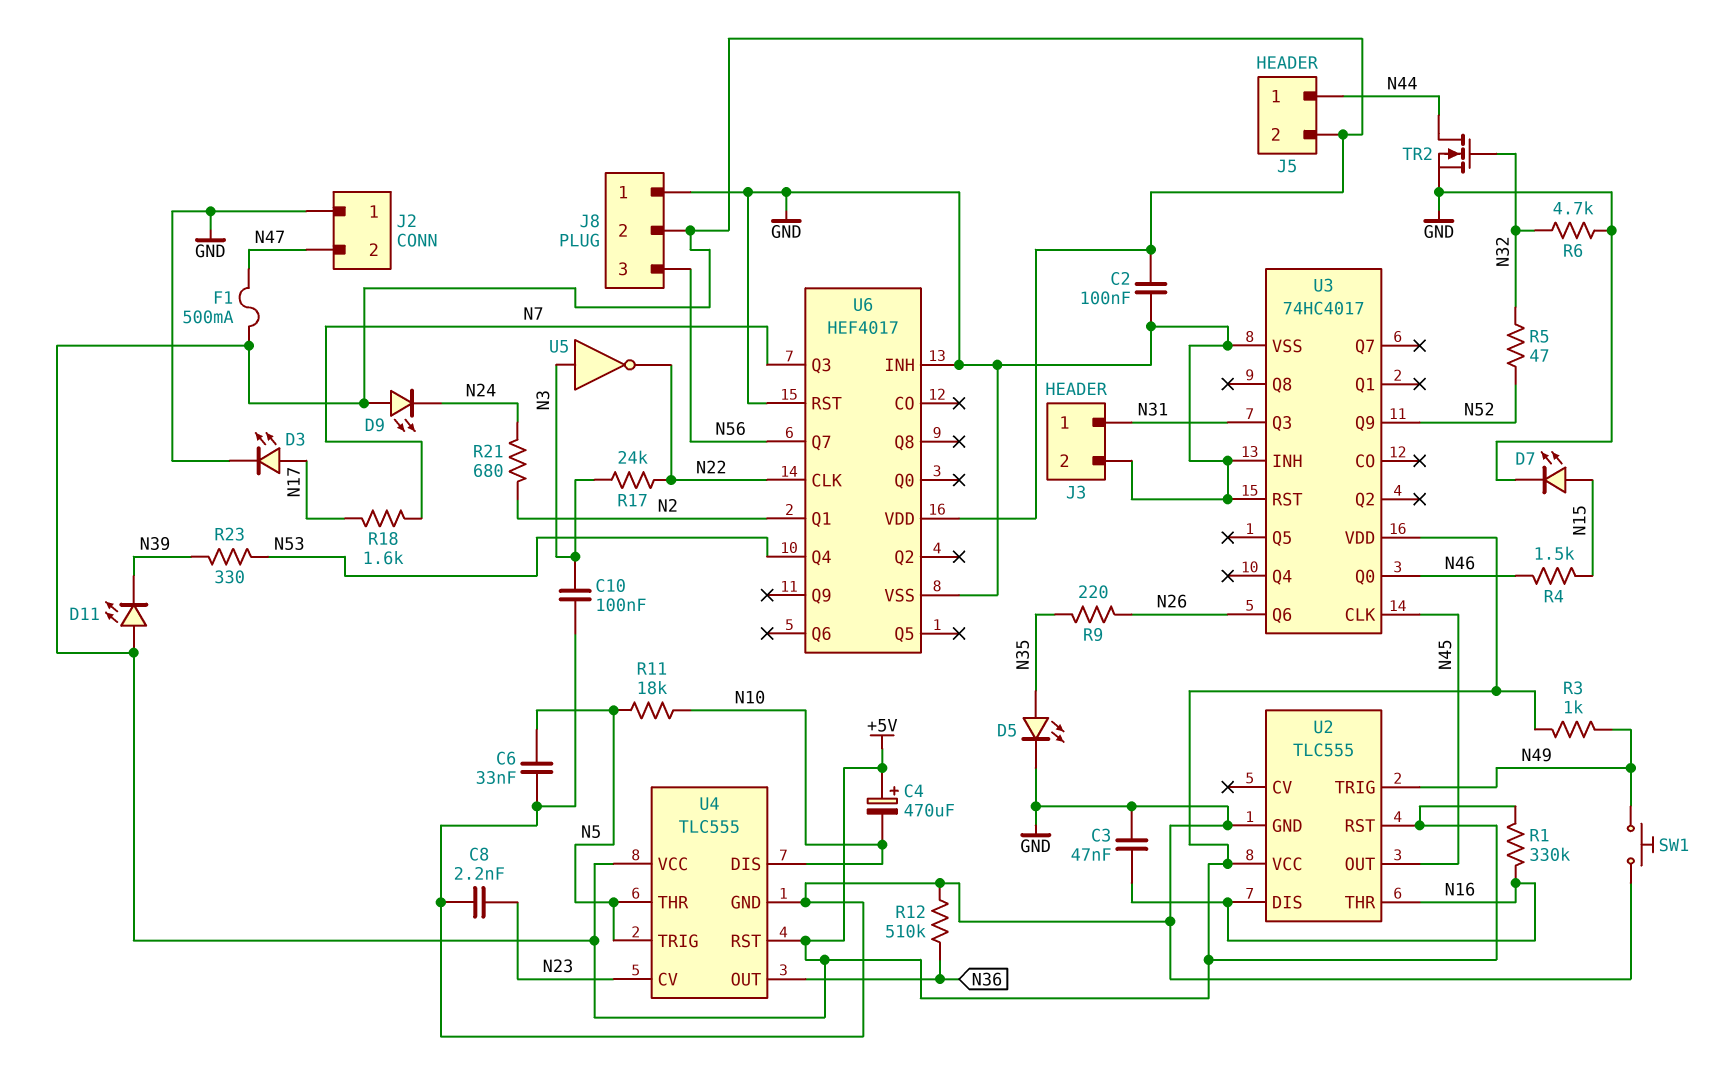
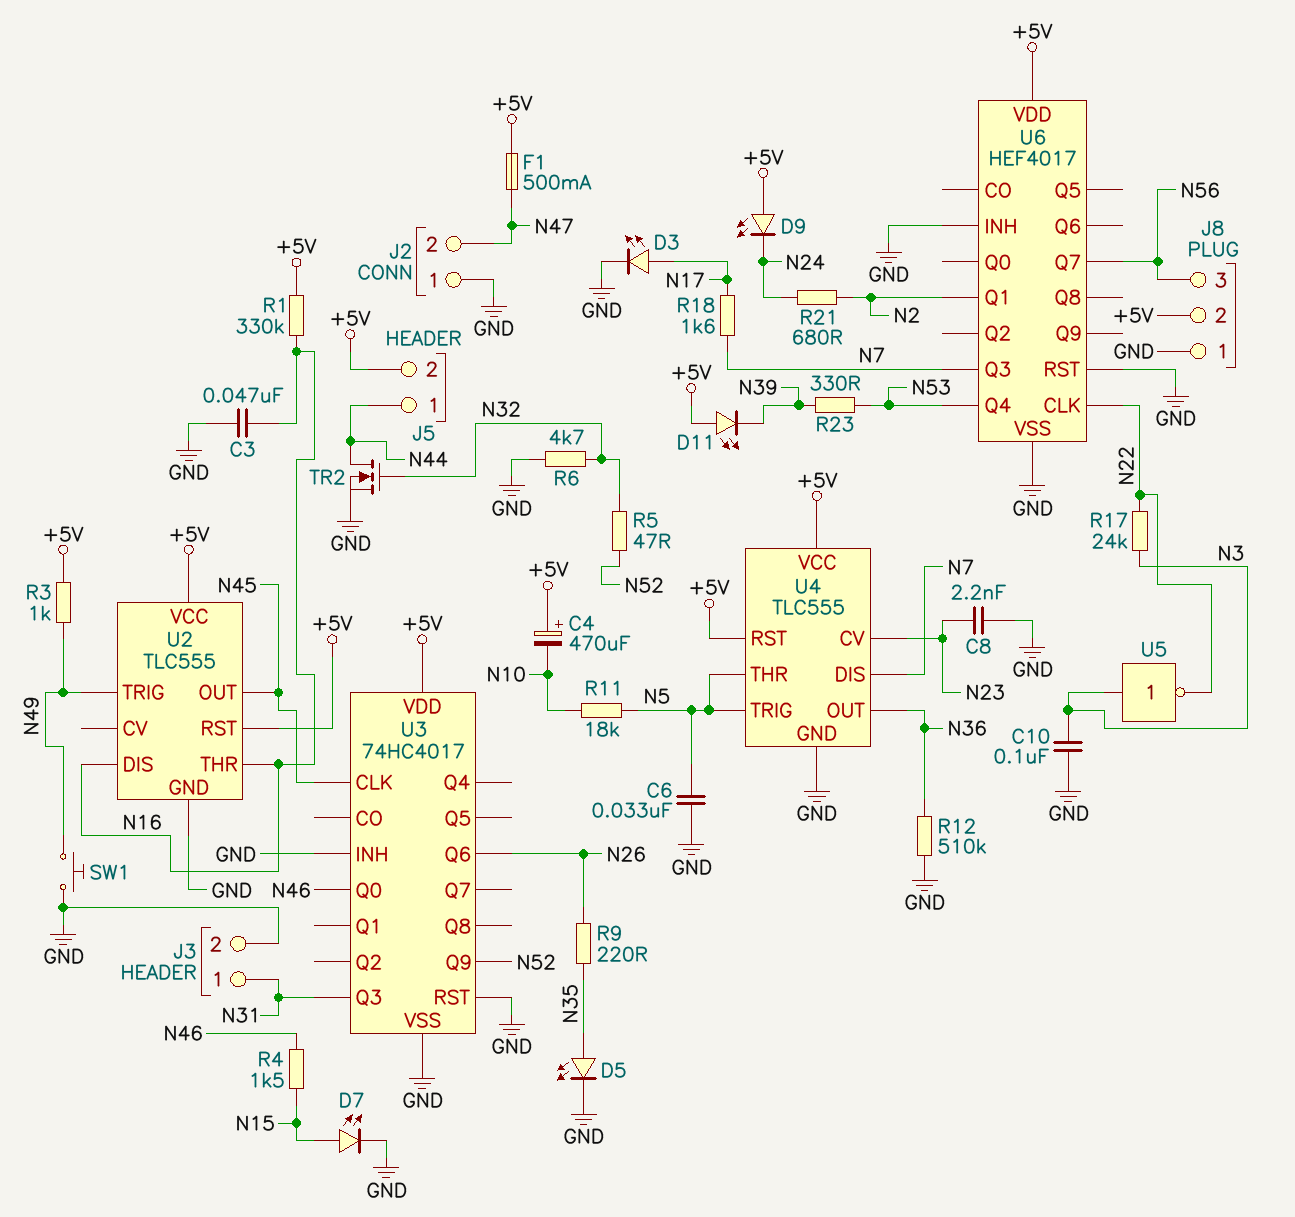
C2: 100nF (+5V, GND) -> none
U4 pin DIS: N10 -> N7

